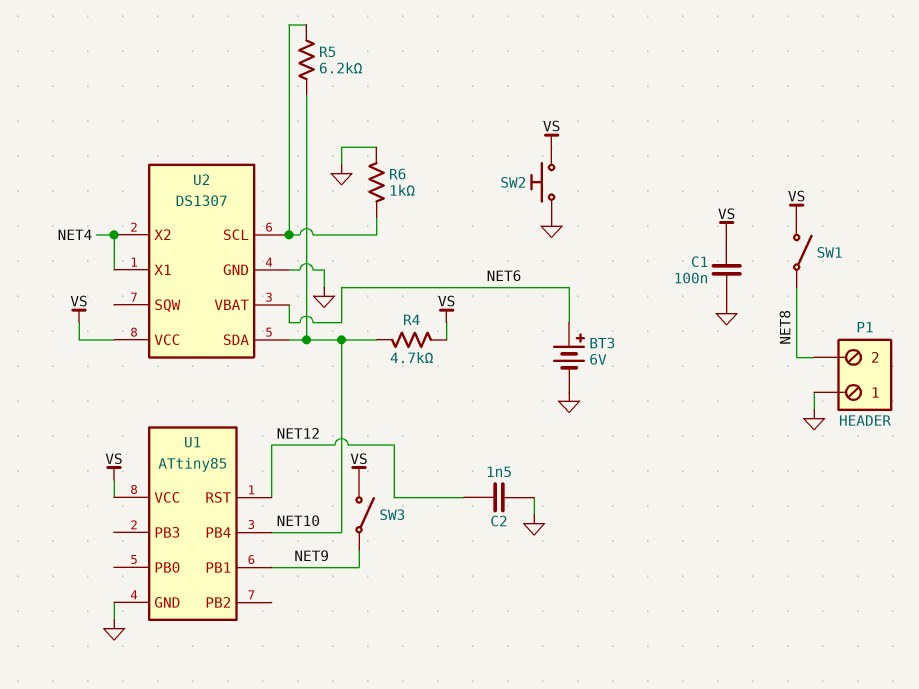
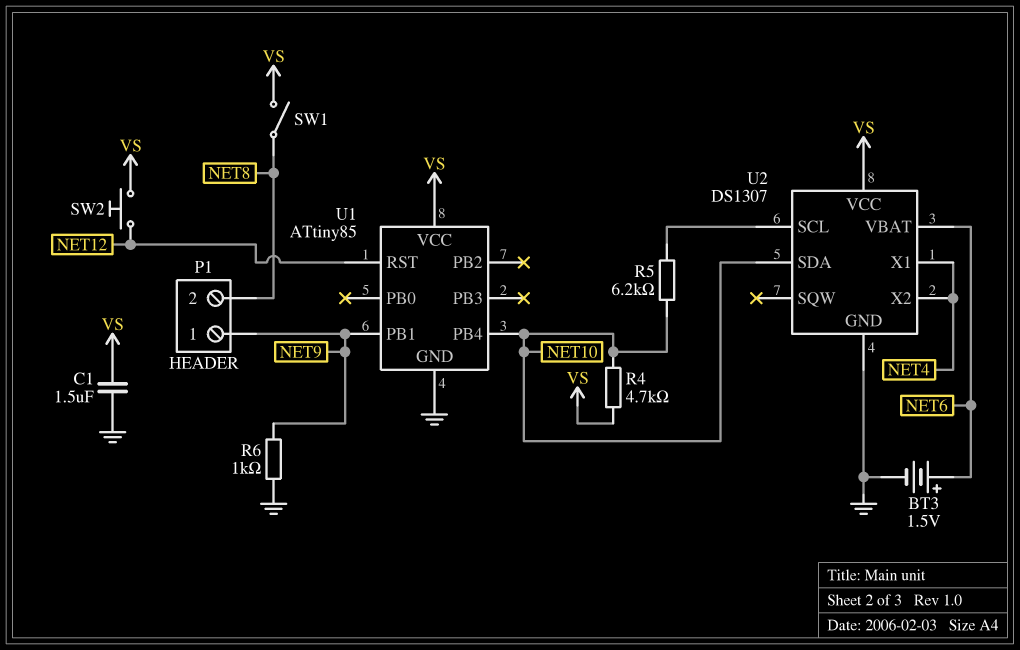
BT3: 6V (plus NET6, minus GND) -> 1.5V (plus NET6, minus GND)
C1: 100nF (GND, VS) -> 1.5uF (GND, VS)
C2: 1.5nF (GND, NET12) -> none
P1 pin 1: GND -> NET9
R6: 1k (GND, U2/SCL) -> 1k (GND, NET9)
SW2: button (GND, VS) -> button (NET12, VS)
SW3: switch (NET9, VS) -> none

